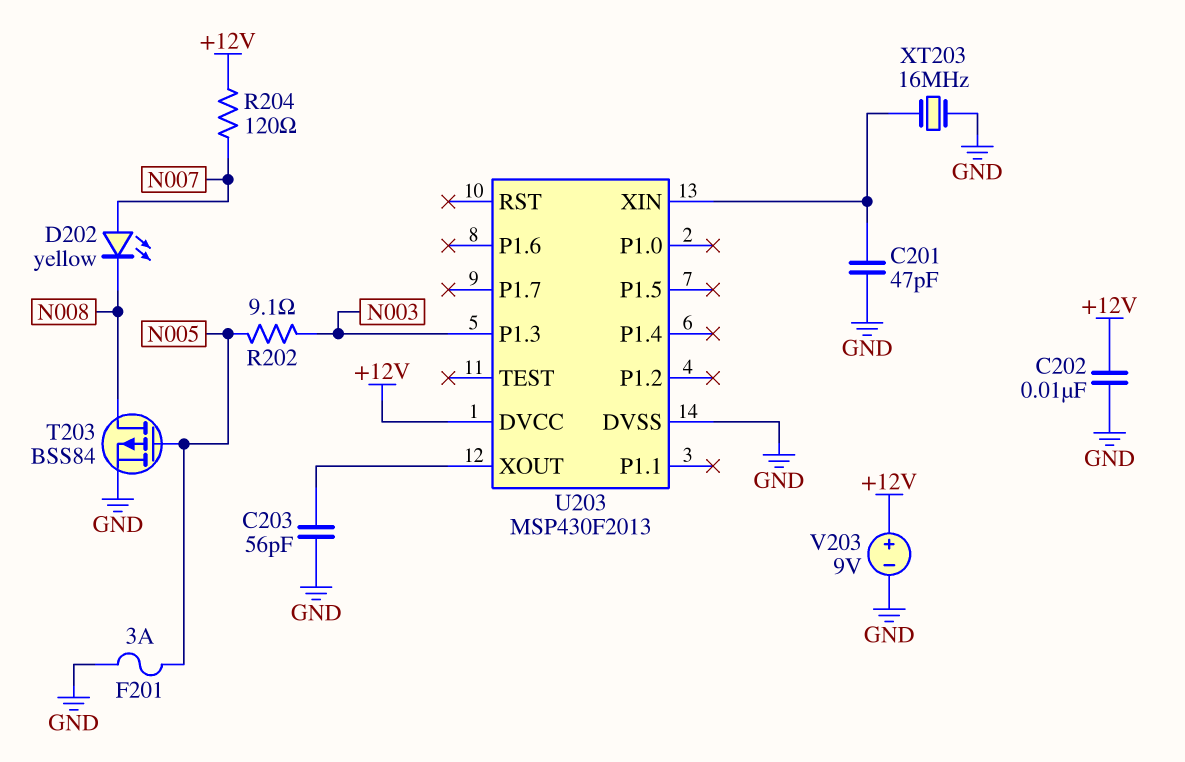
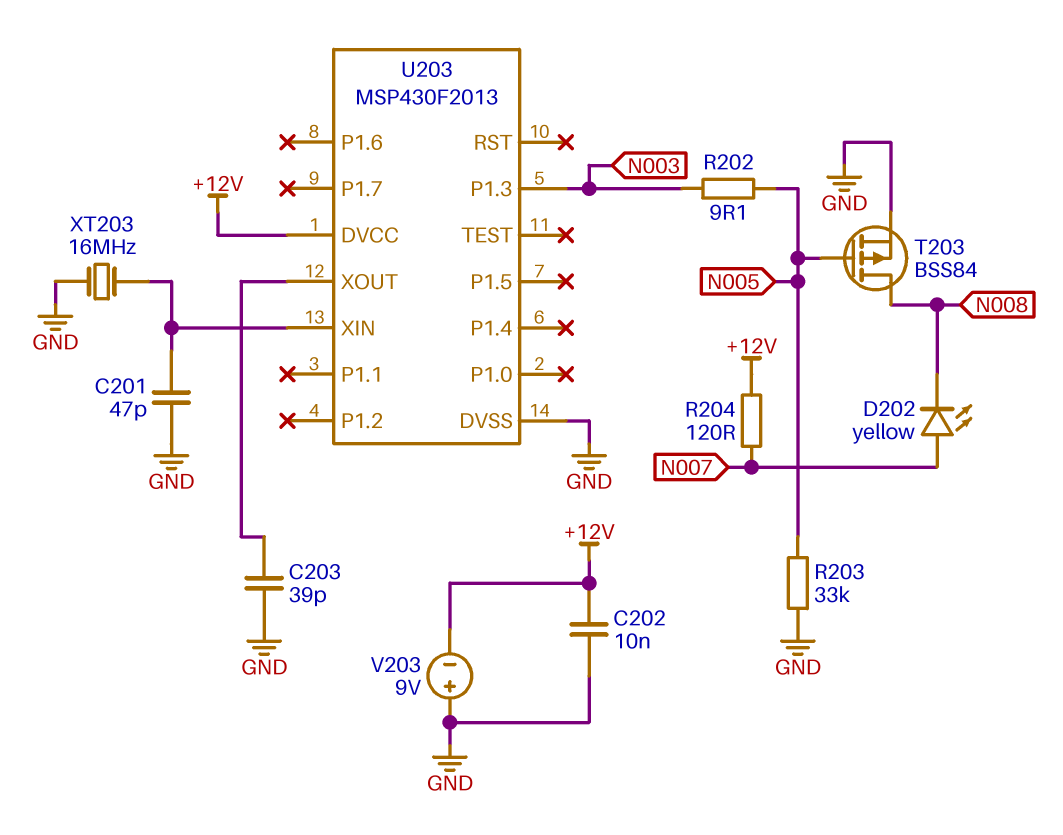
C203: 56pF (GND, U203/XOUT) -> 39pF (GND, U203/XOUT)
F201: 3A (GND, N005) -> none
R203: none -> 33k (GND, N005)
V203: 9V (plus +12V, minus GND) -> 9V (plus GND, minus +12V)

